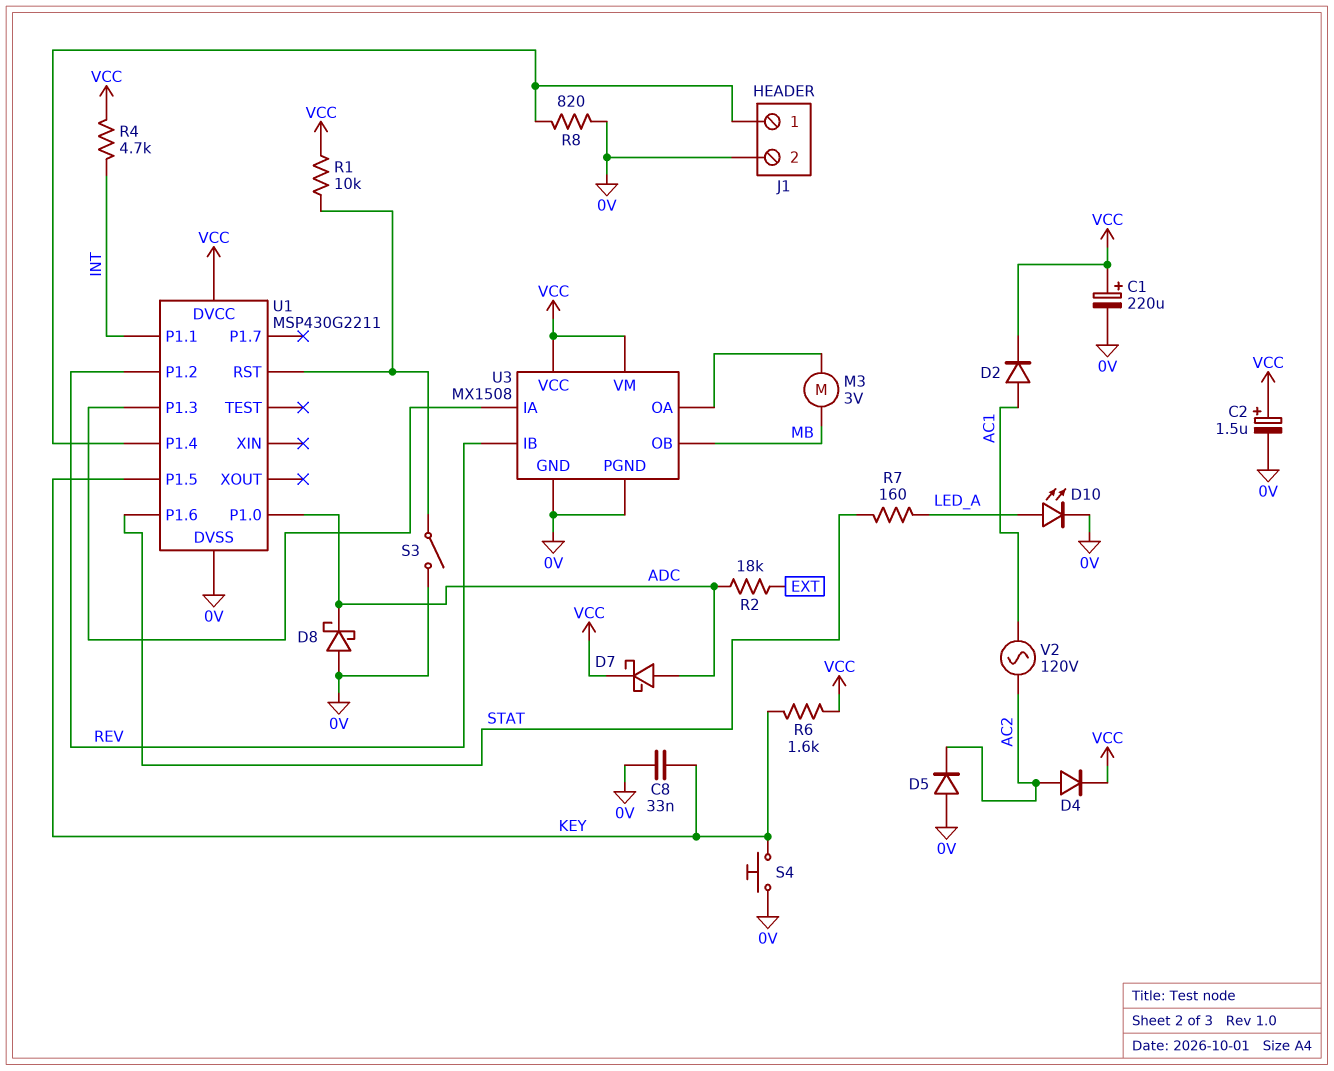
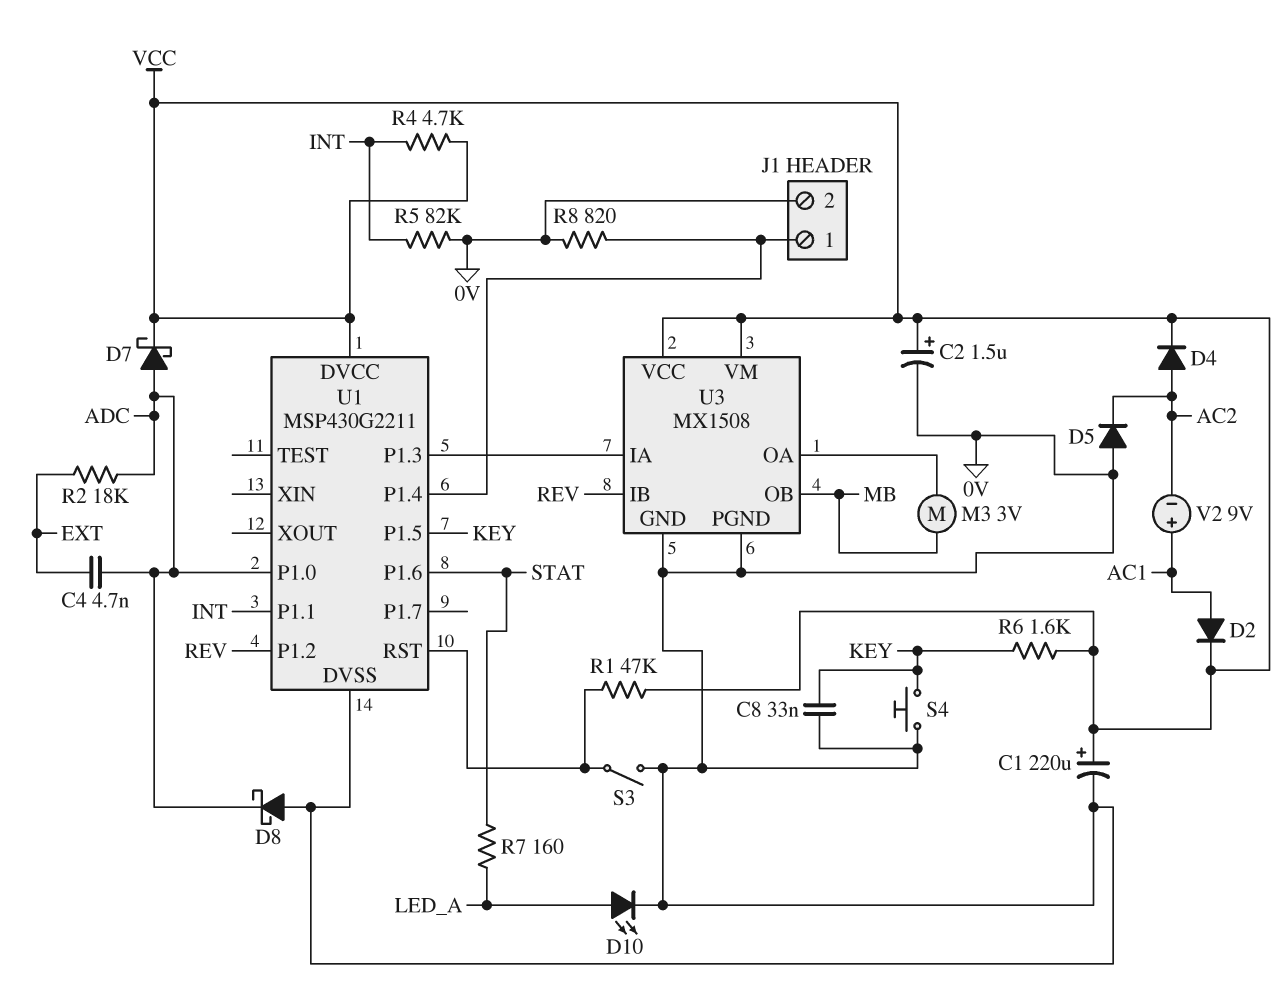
C4: none -> 4.7nF (ADC, EXT)
R1: 10k (U1/RST, VCC) -> 47k (U1/RST, VCC)
R5: none -> 82k (0V, INT)
V2: AC 120V (AC1, AC2) -> 9V (plus AC1, minus AC2)

